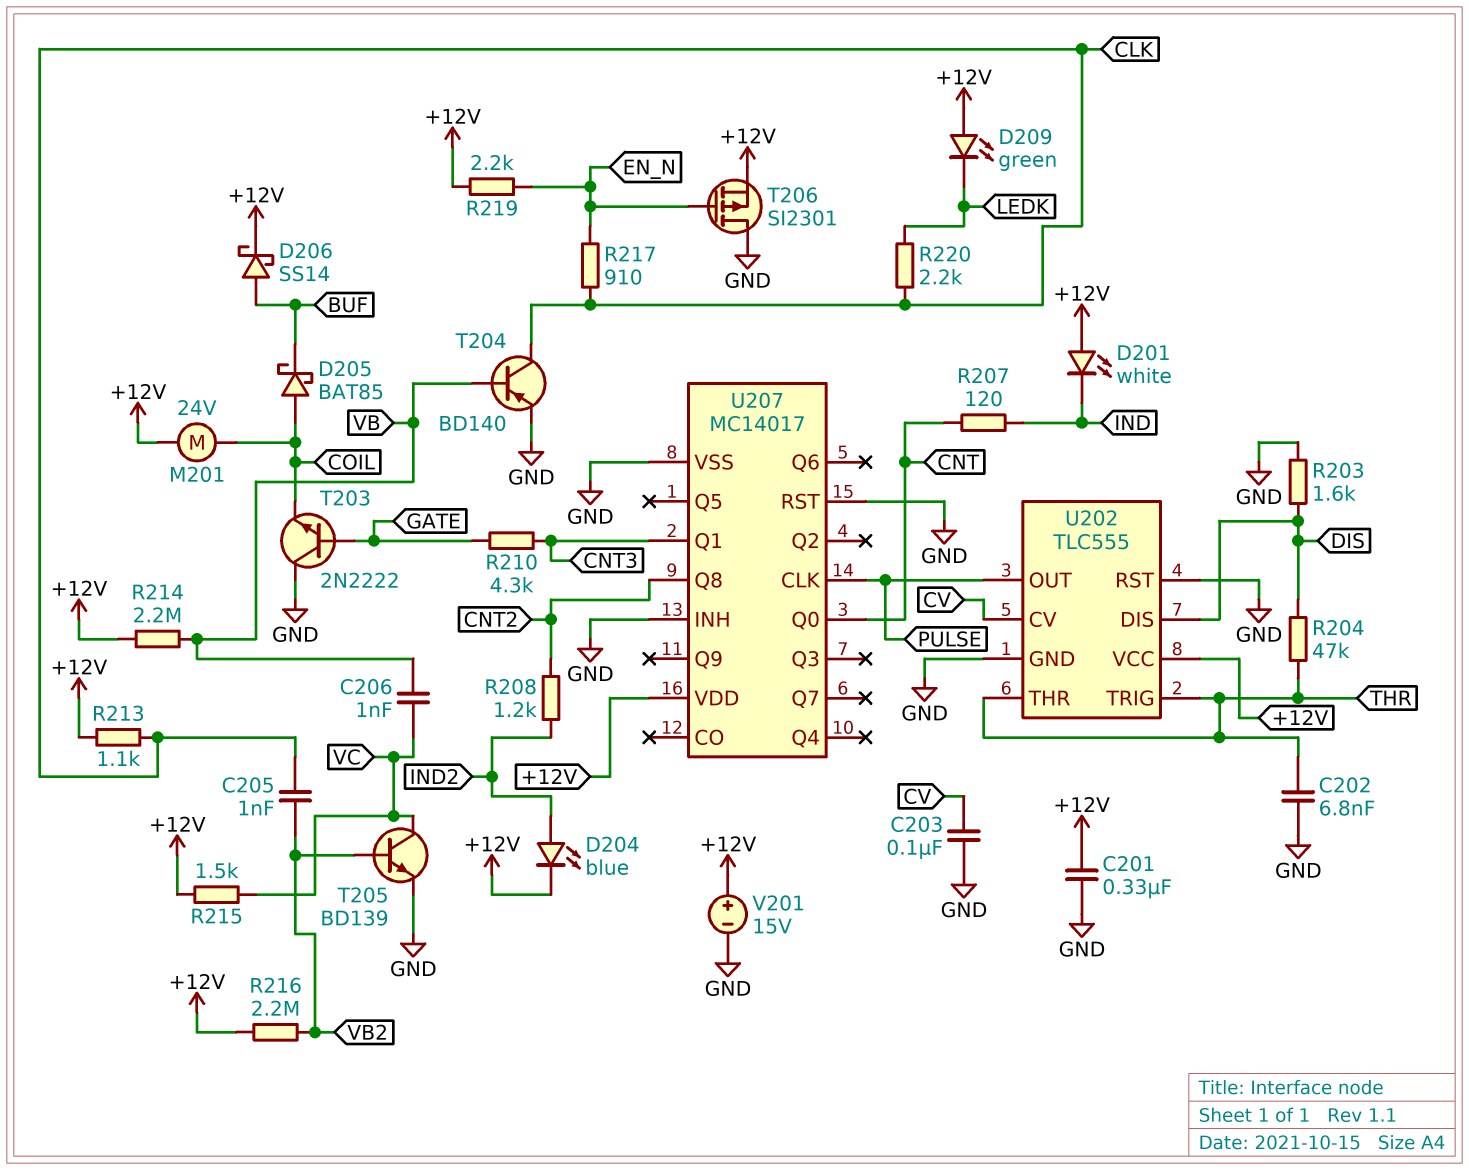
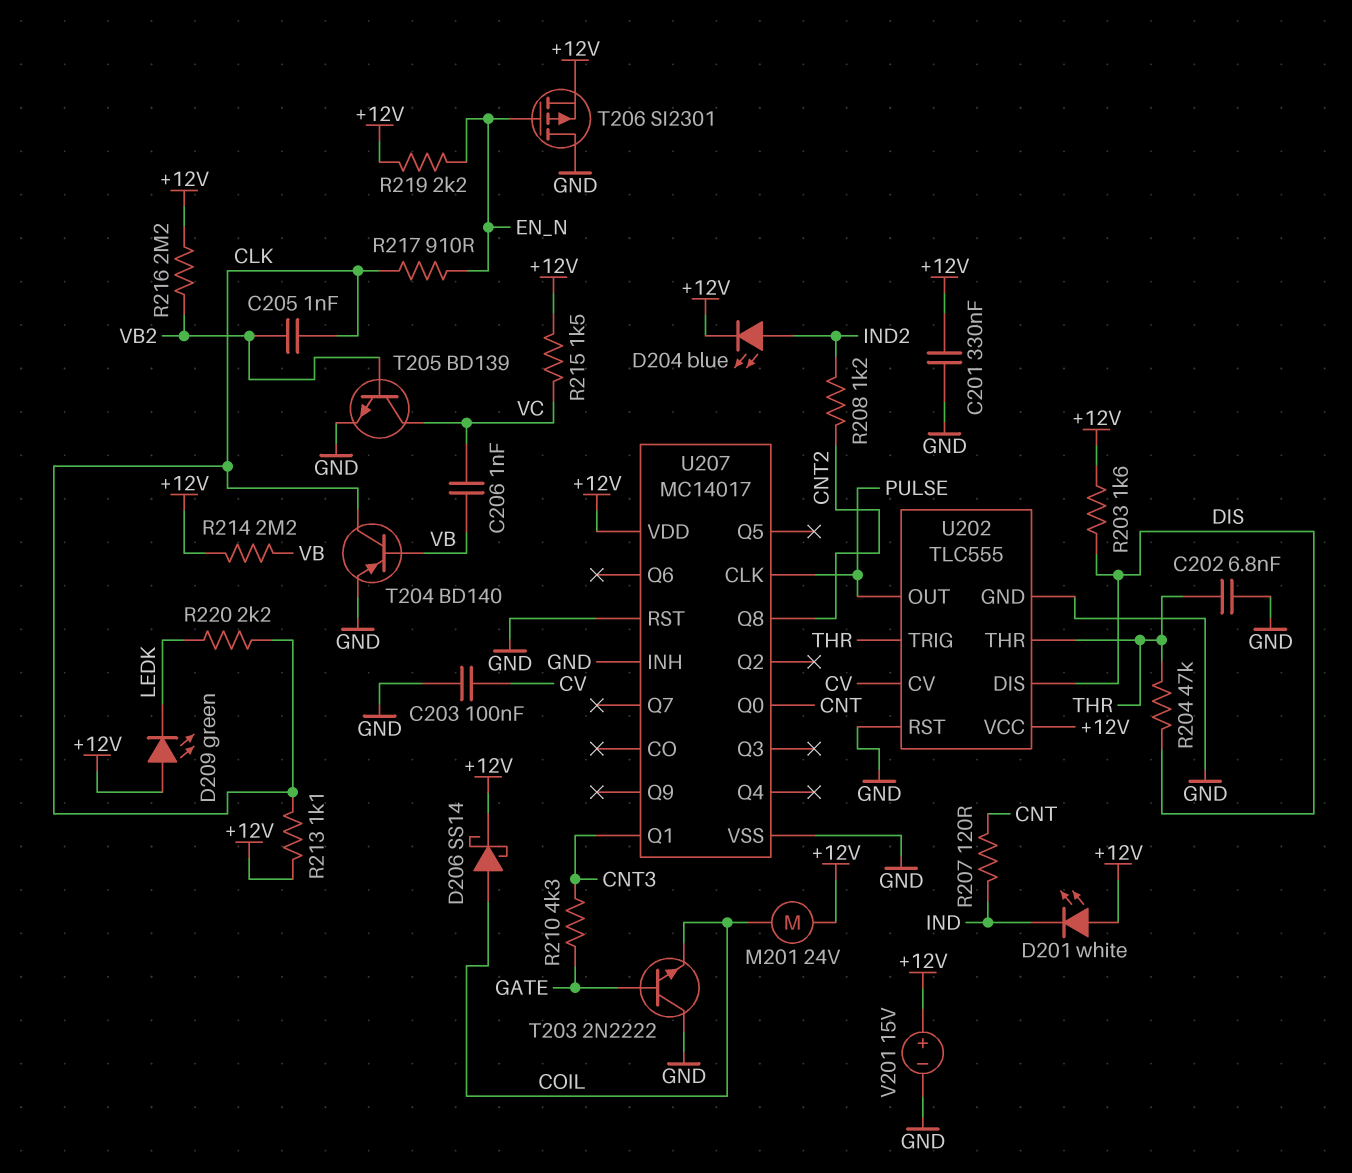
D205: schottky BAT85 (A COIL, K BUF) -> none
D206: schottky SS14 (A BUF, K +12V) -> schottky SS14 (A COIL, K +12V)
R203: 1.6k (DIS, GND) -> 1.6k (+12V, DIS)

